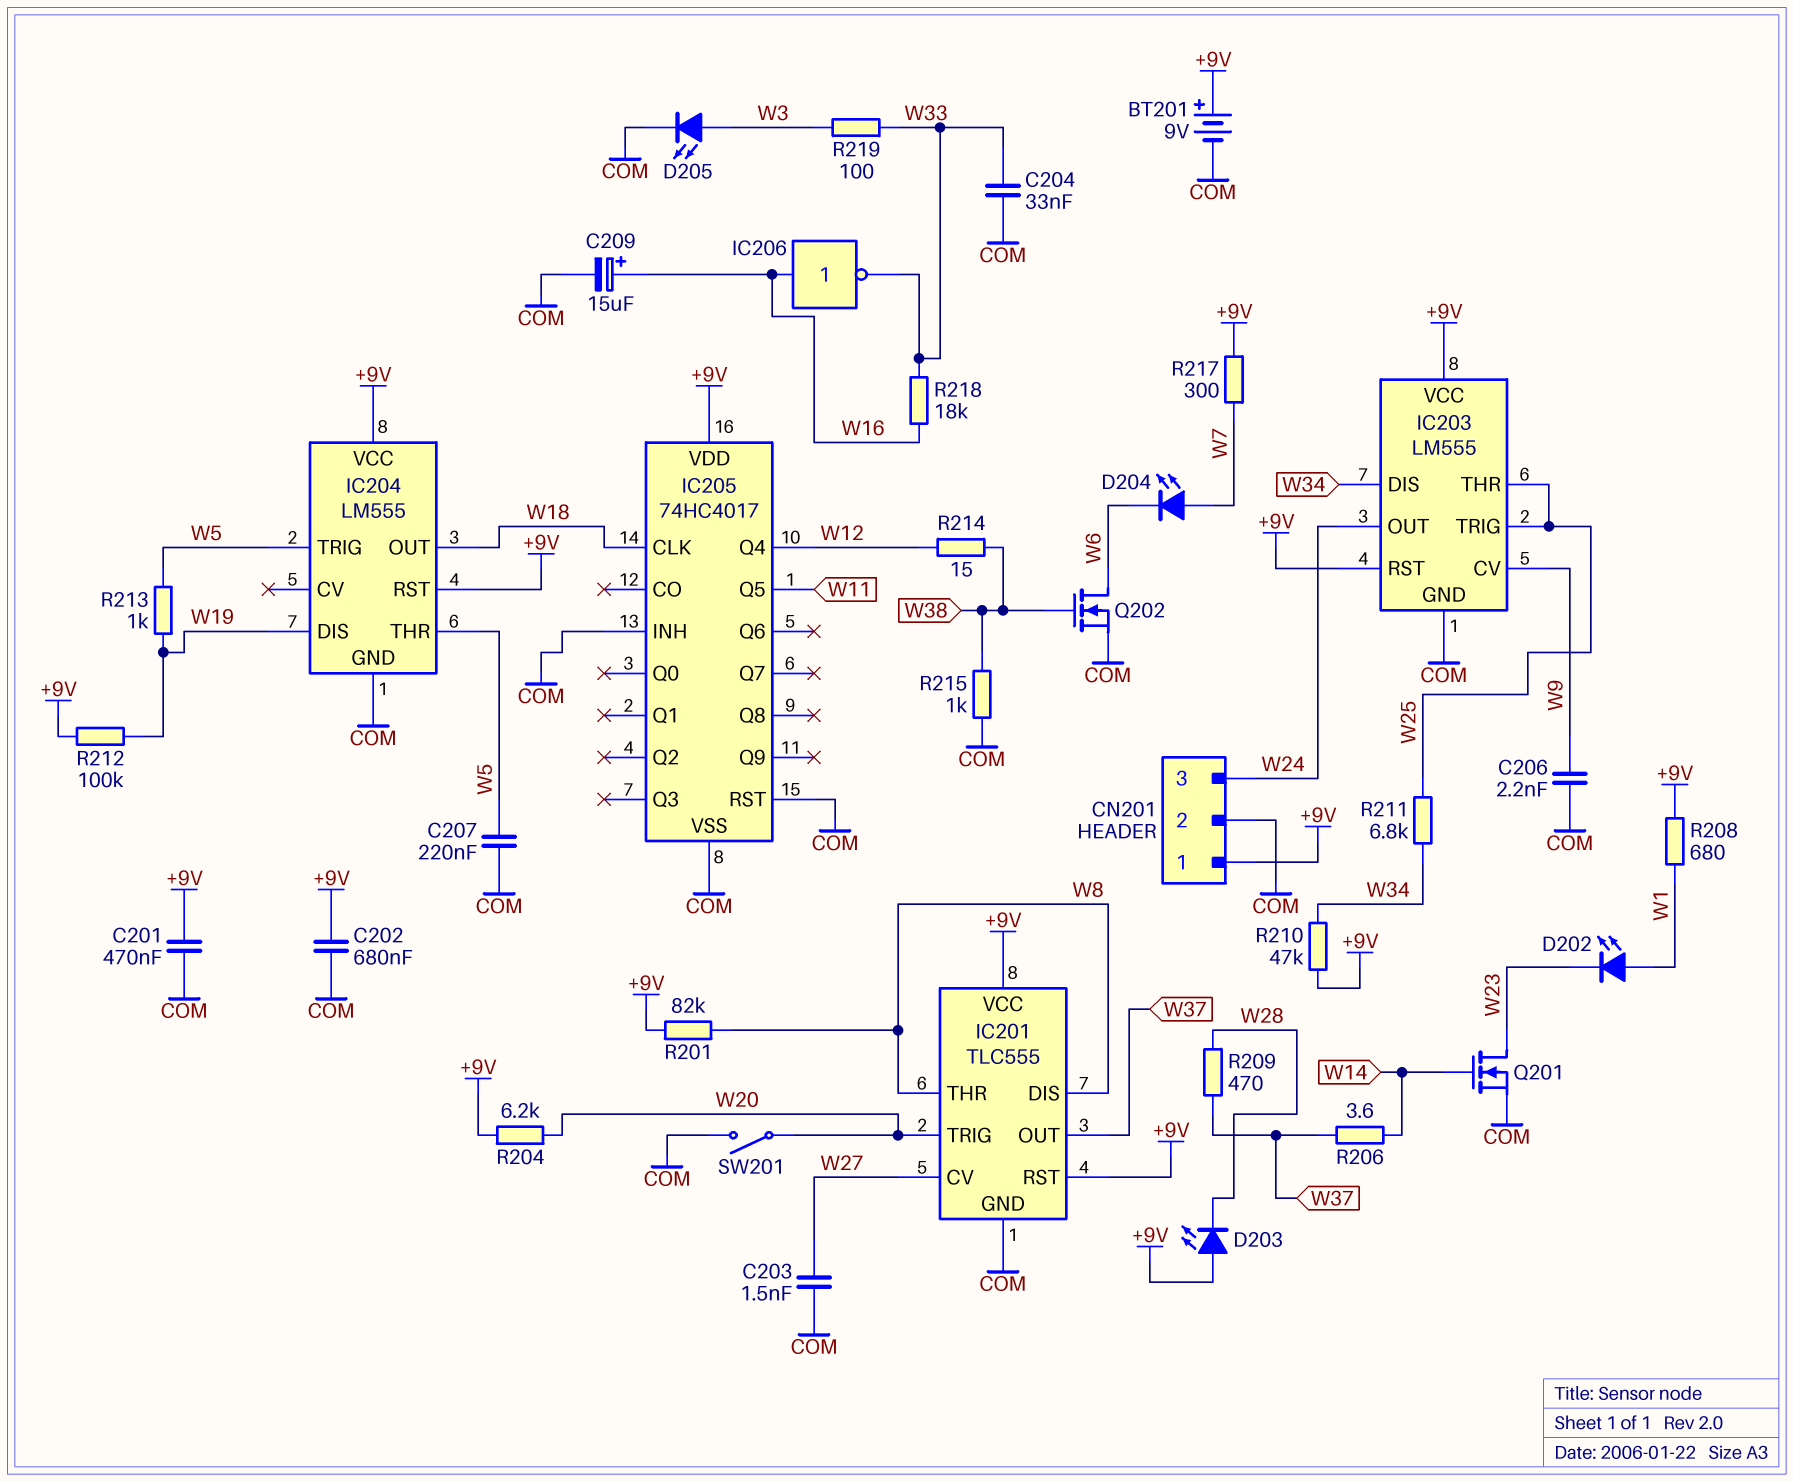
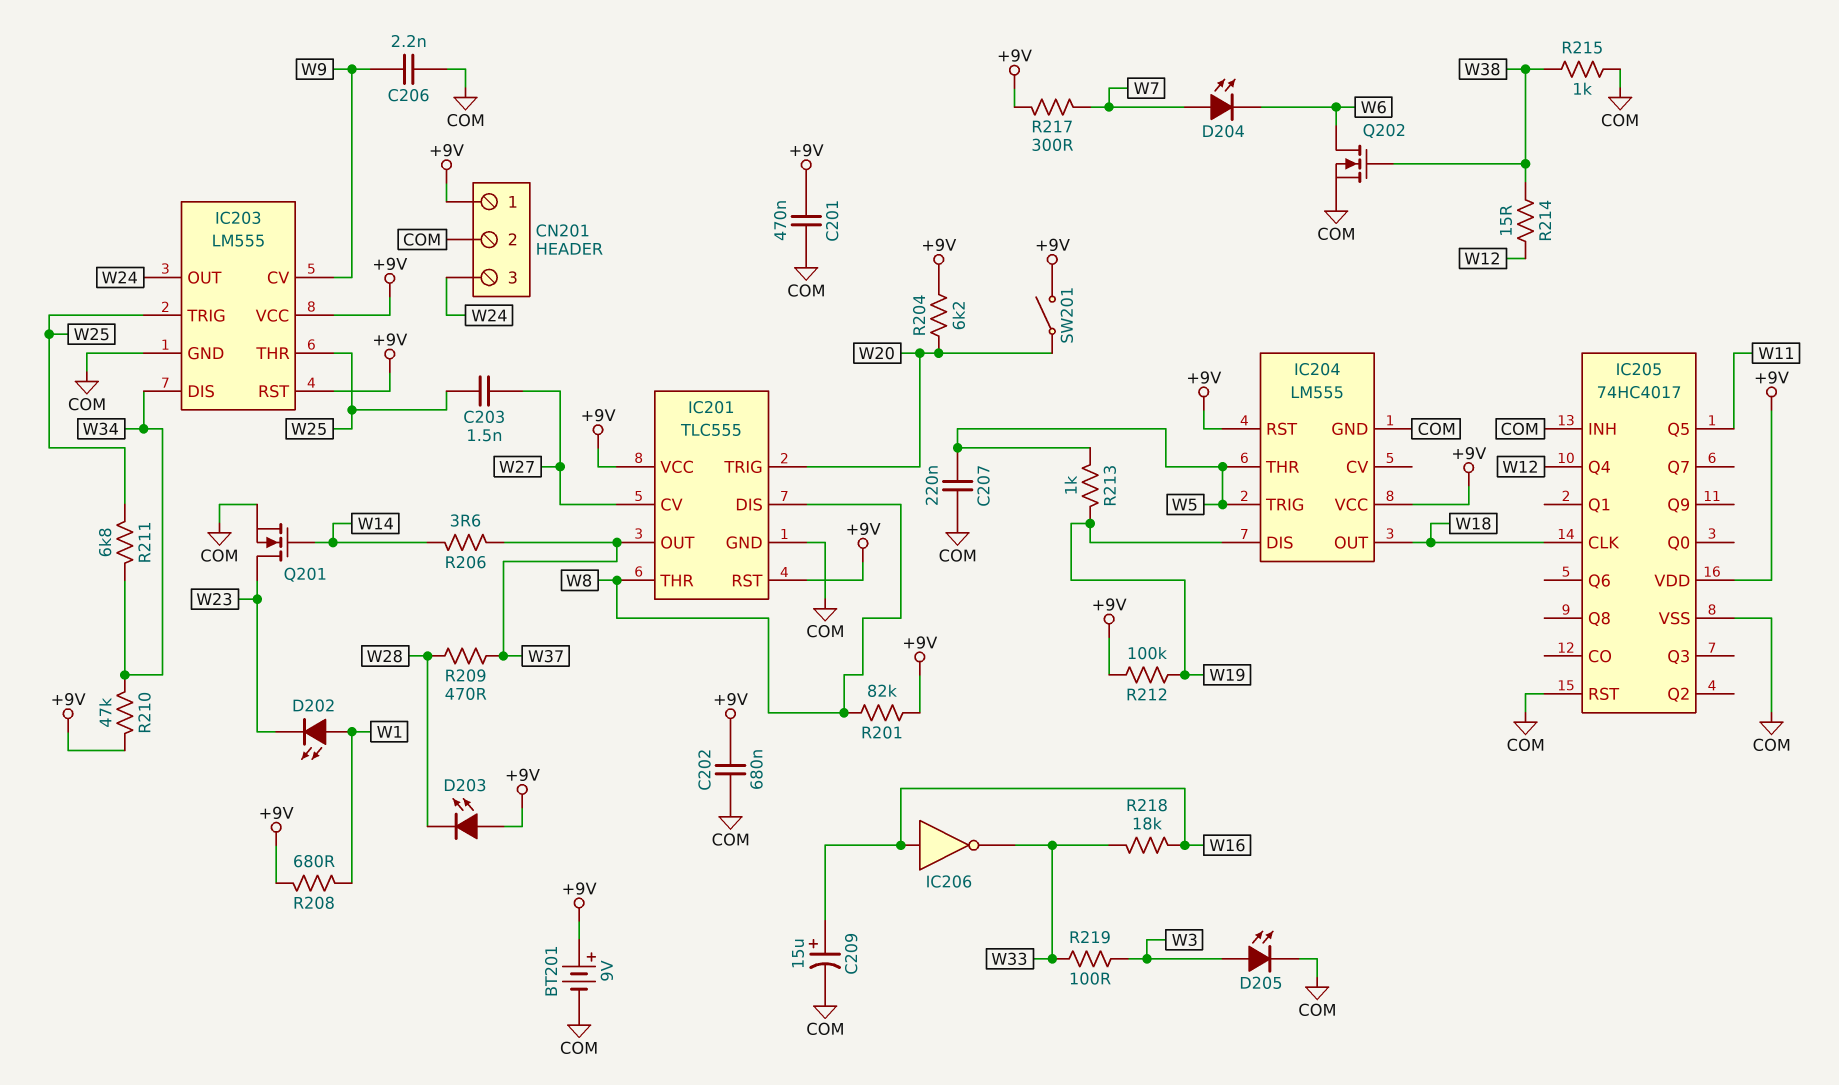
C203: 1.5nF (COM, W27) -> 1.5nF (W25, W27)
C204: 33nF (COM, W33) -> none
SW201: switch (COM, W20) -> switch (+9V, W20)

